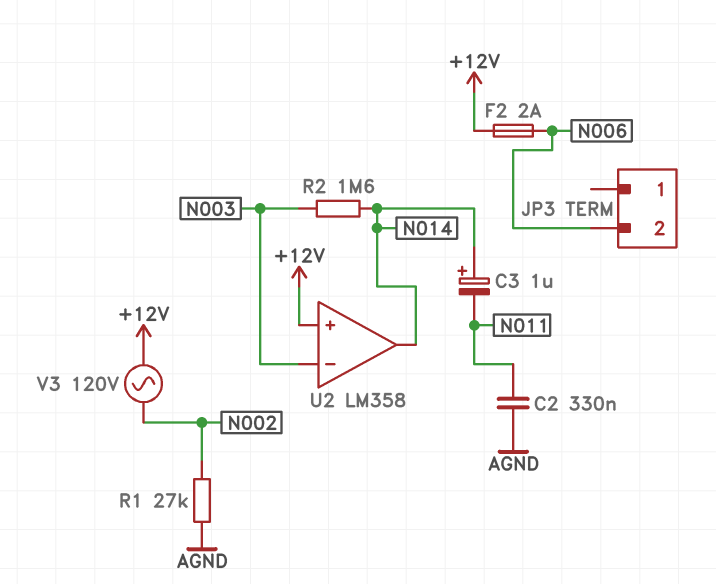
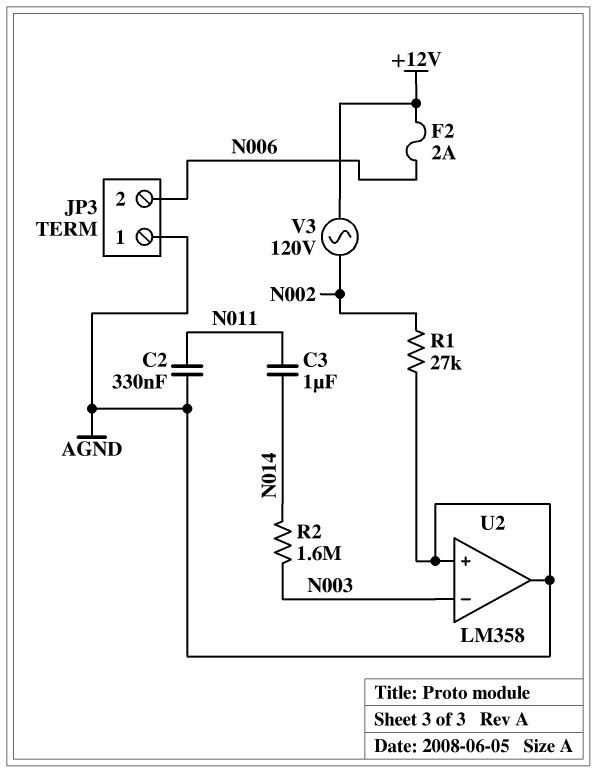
C3: 1uF (plus N014, minus N011) -> 1uF (N011, N014)
JP3 pin 1: none -> AGND
U2 pin in+: +12V -> AGND
U2 pin out: N014 -> AGND

